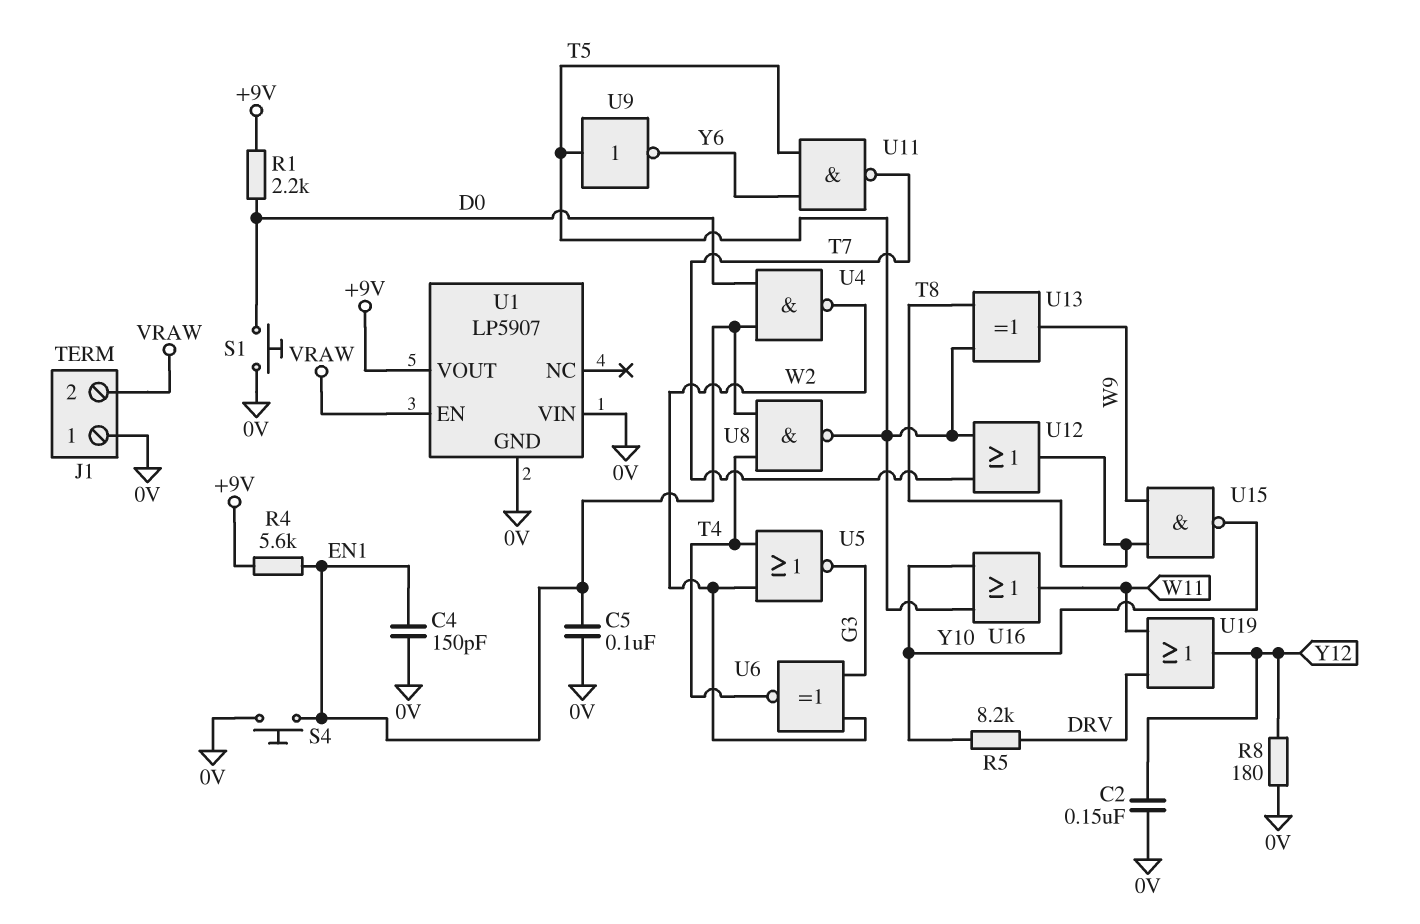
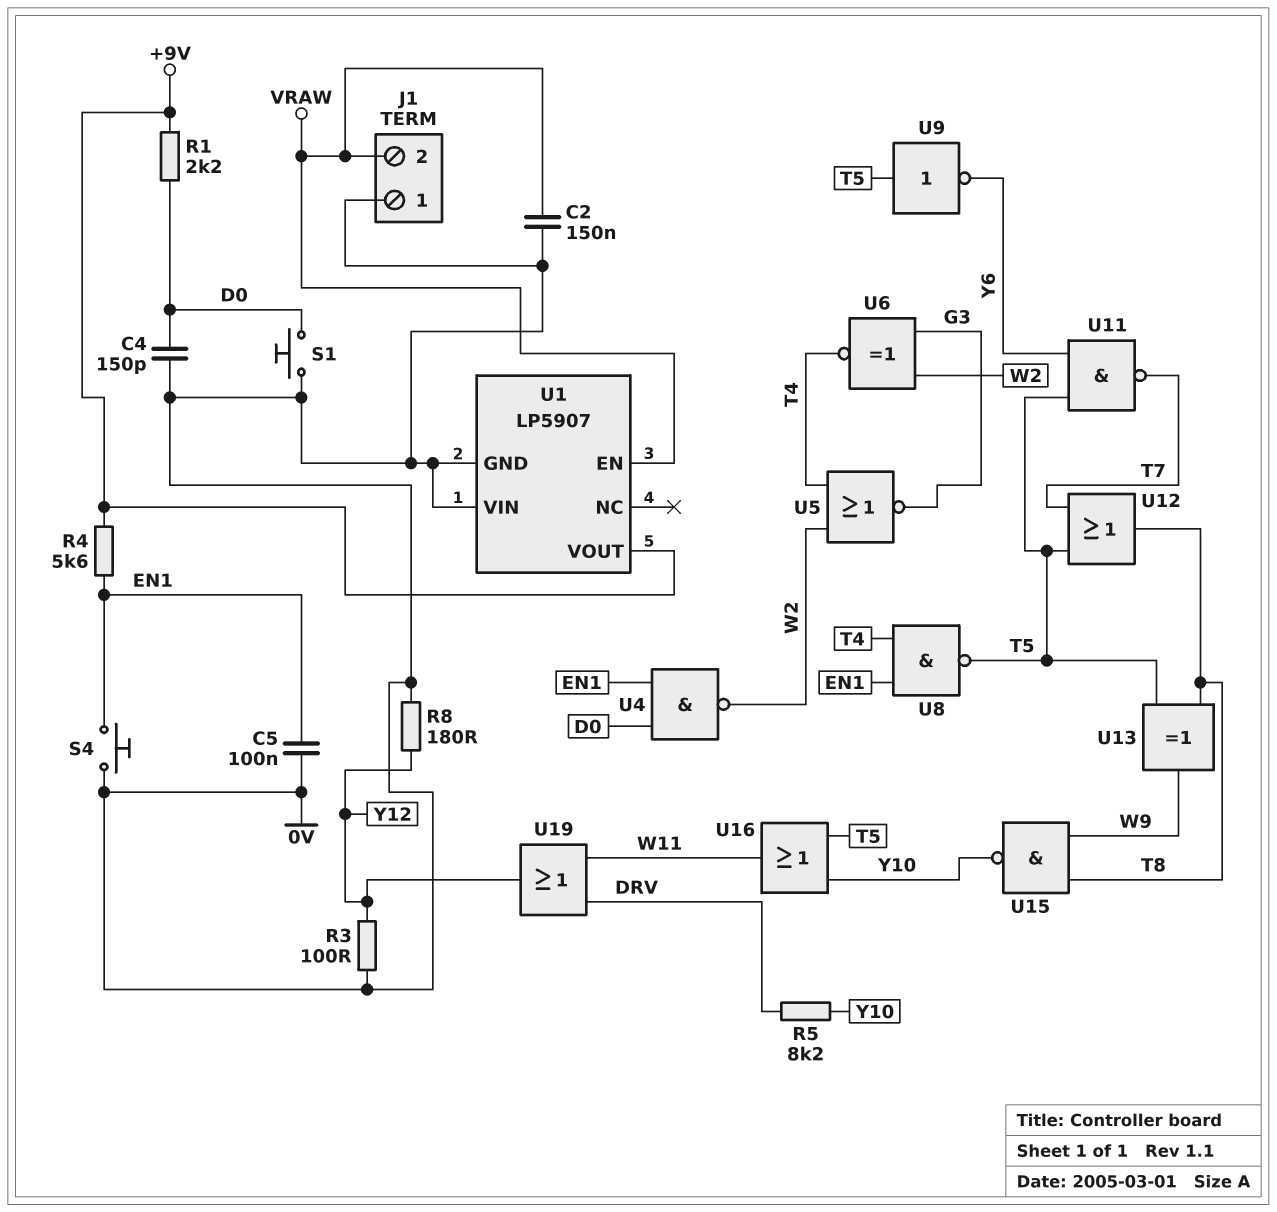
C2: 150nF (0V, Y12) -> 150nF (0V, VRAW)
C4: 150pF (0V, EN1) -> 150pF (0V, D0)
R3: none -> 100 (0V, Y12)

